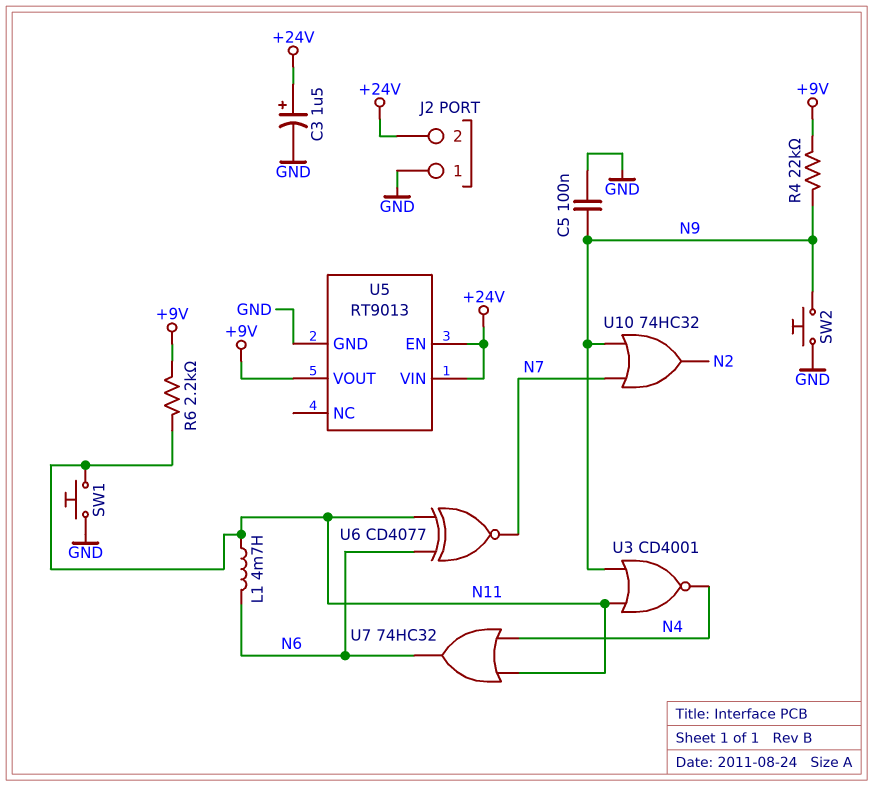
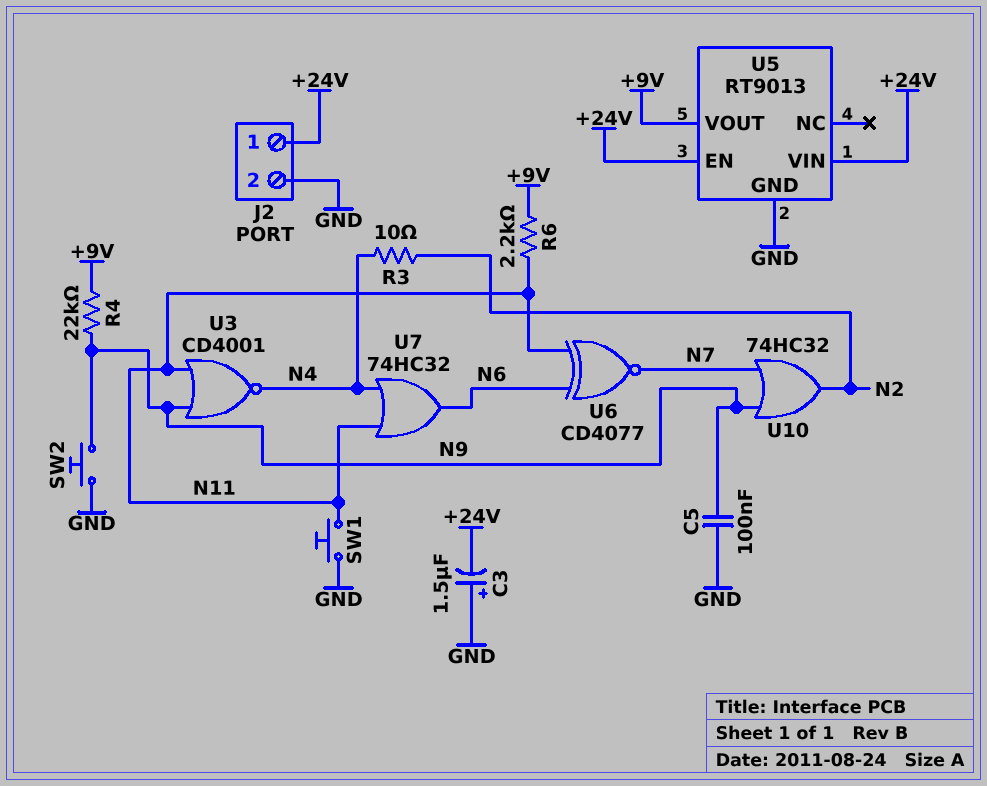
C3: 1.5uF (plus +24V, minus GND) -> 1.5uF (plus GND, minus +24V)
J2 pin 1: GND -> +24V
J2 pin 2: +24V -> GND
L1: 4.7mH (N6, N11) -> none
R3: none -> 10 (N2, N4)

